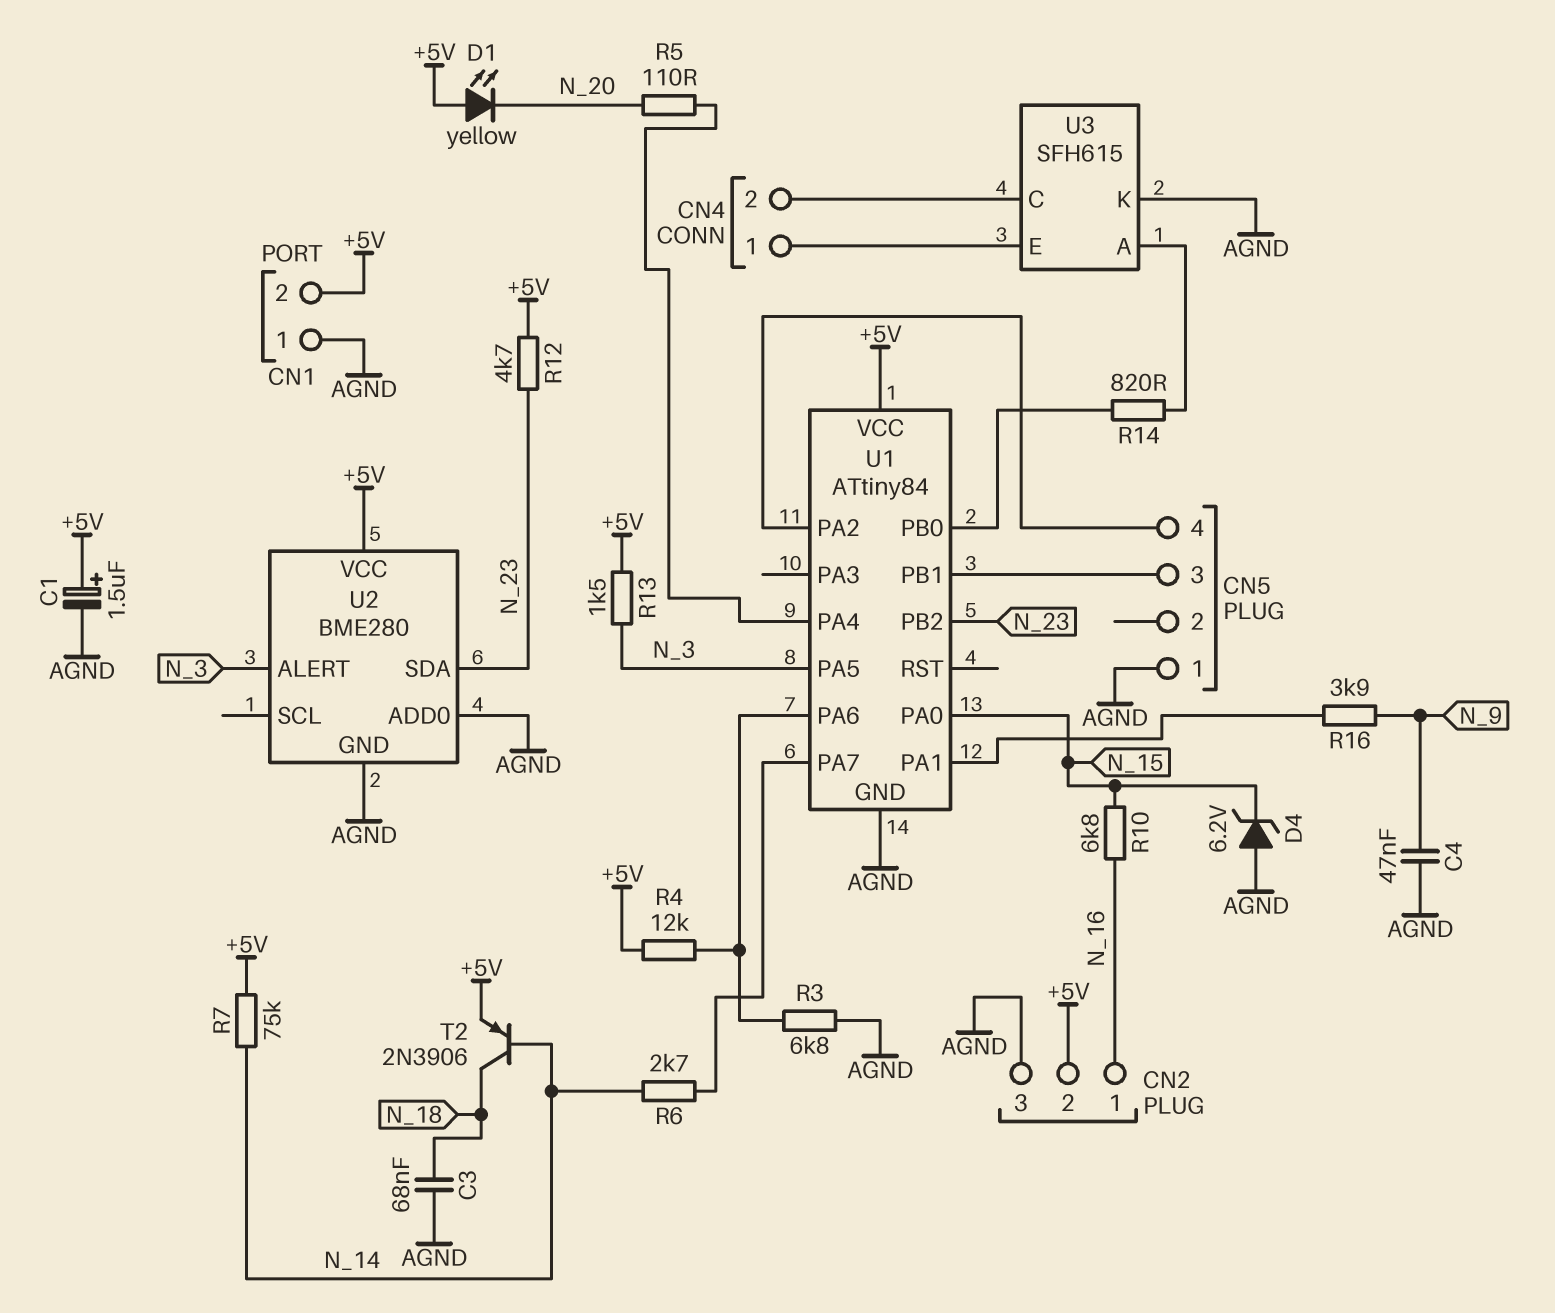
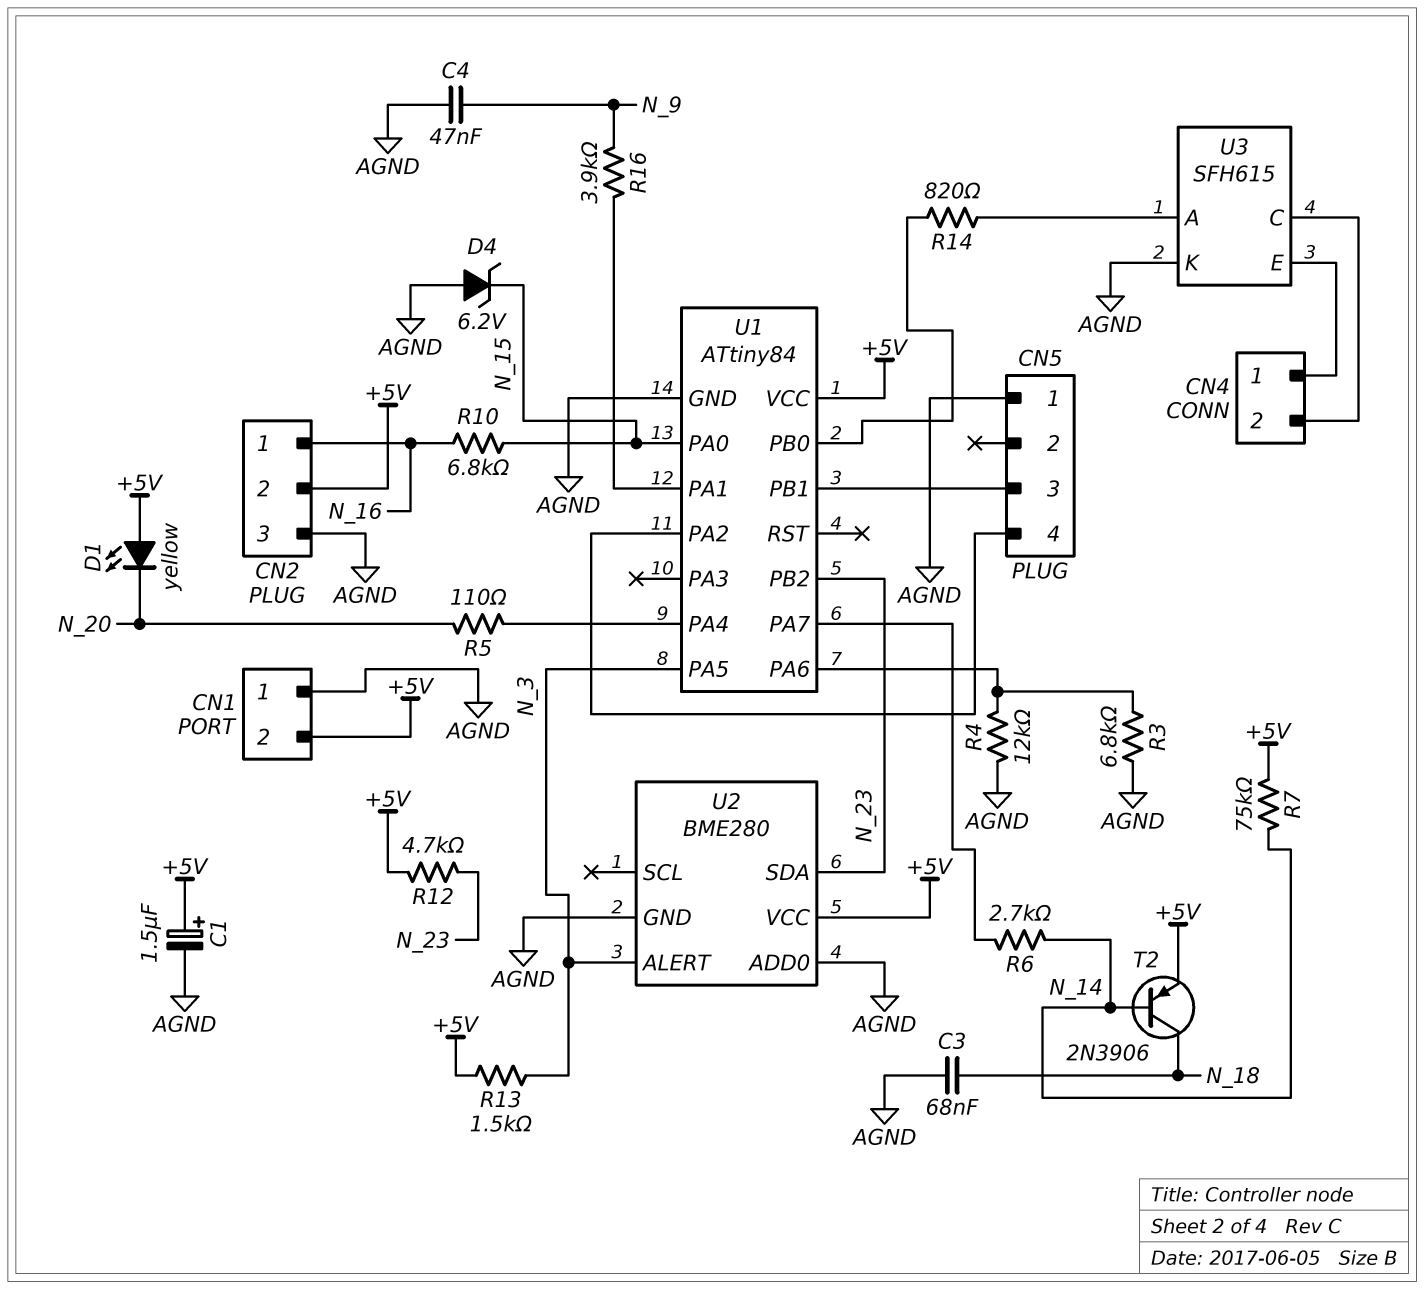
R4: 12k (+5V, U1/PA6) -> 12k (AGND, U1/PA6)

